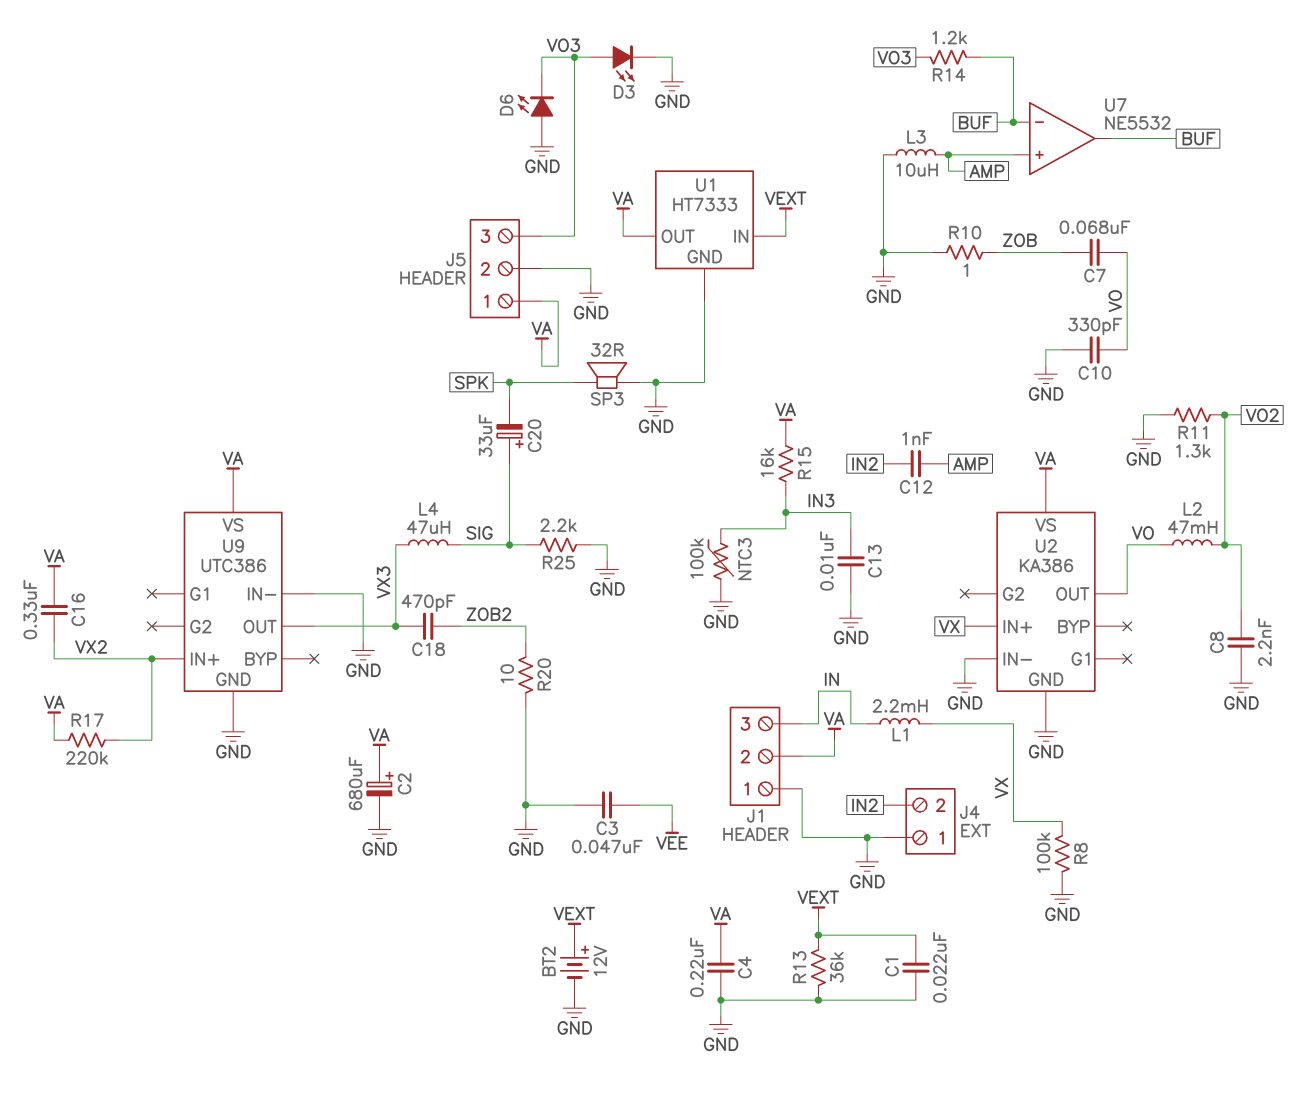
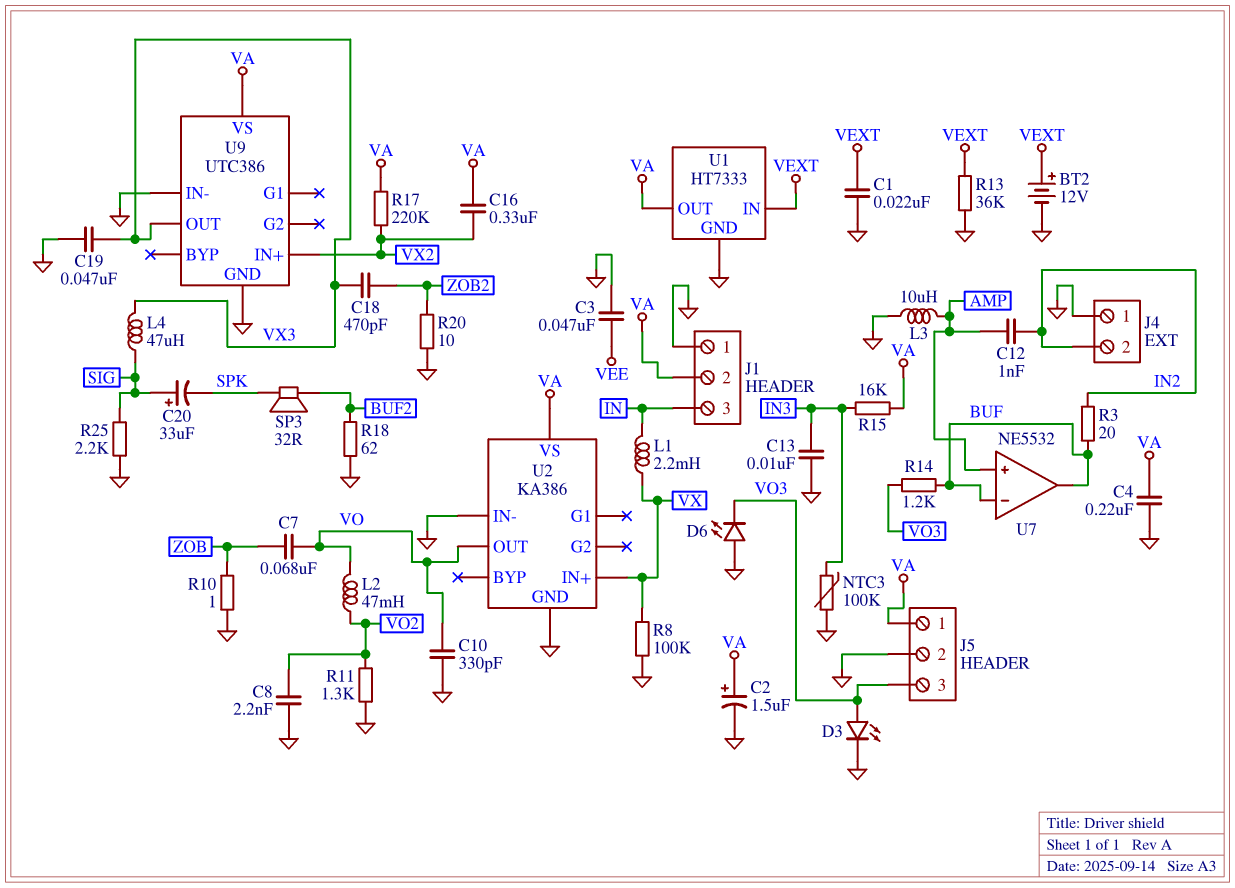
C2: 680uF (plus VA, minus GND) -> 1.5uF (plus VA, minus GND)
C19: none -> 47nF (GND, VX3)
R3: none -> 20 (BUF, IN2)
R18: none -> 62 (BUF2, GND)
SP3: speaker 32R (GND, SPK) -> speaker 32R (BUF2, SPK)

